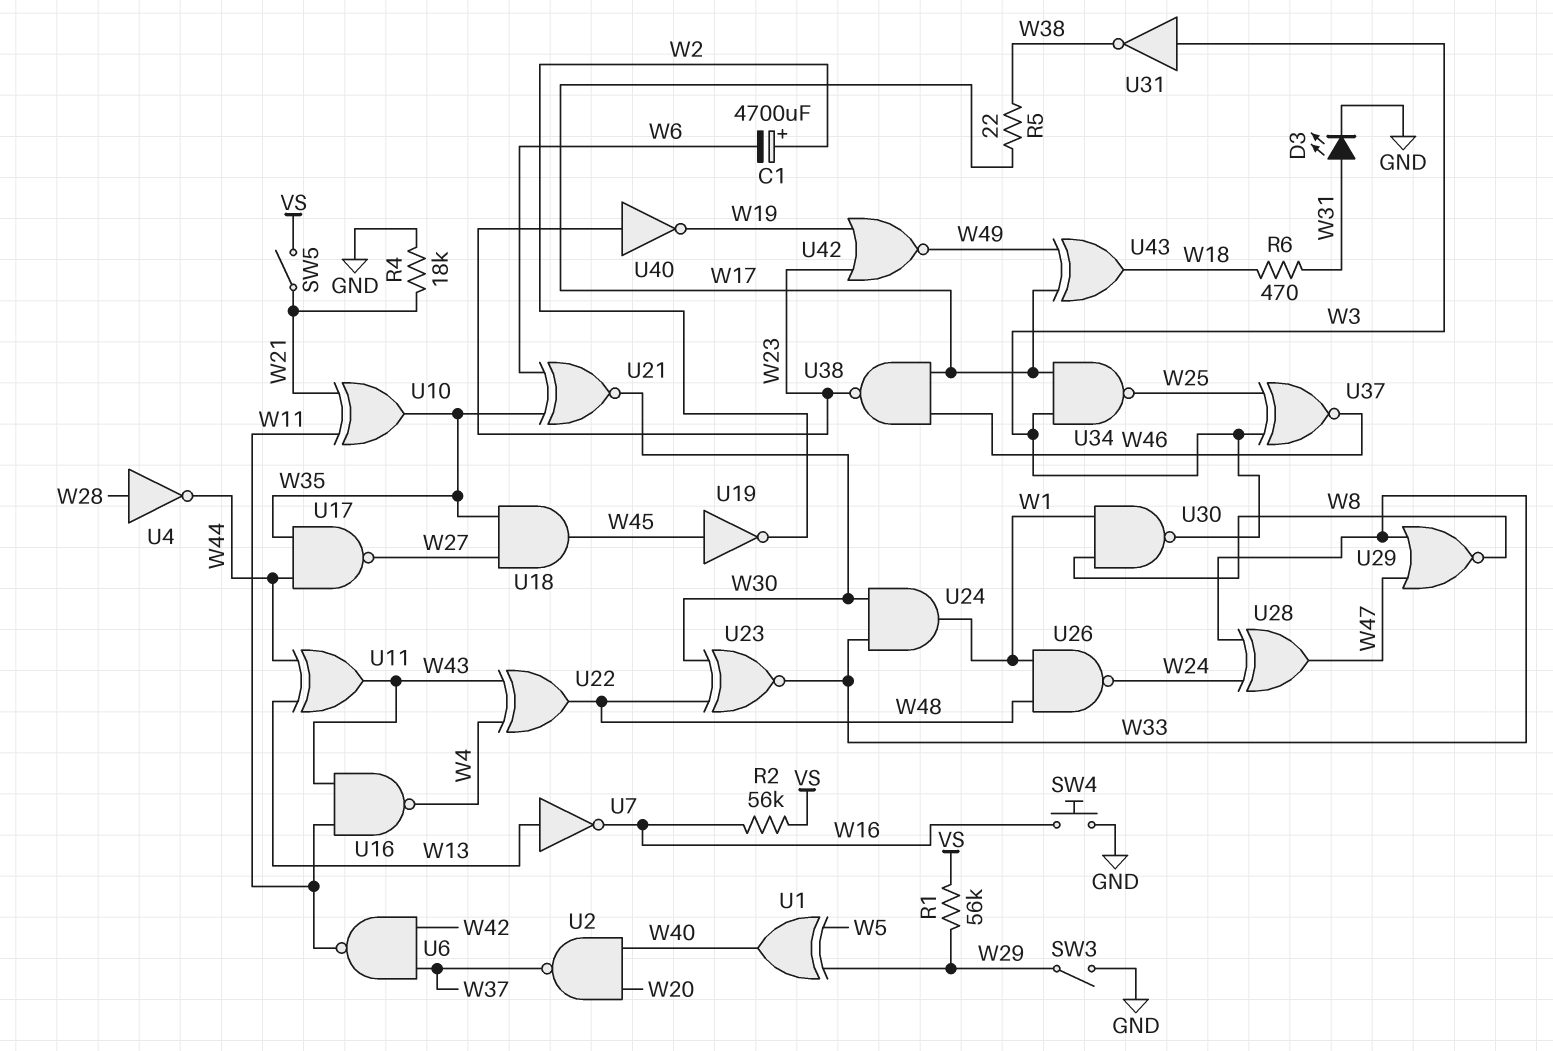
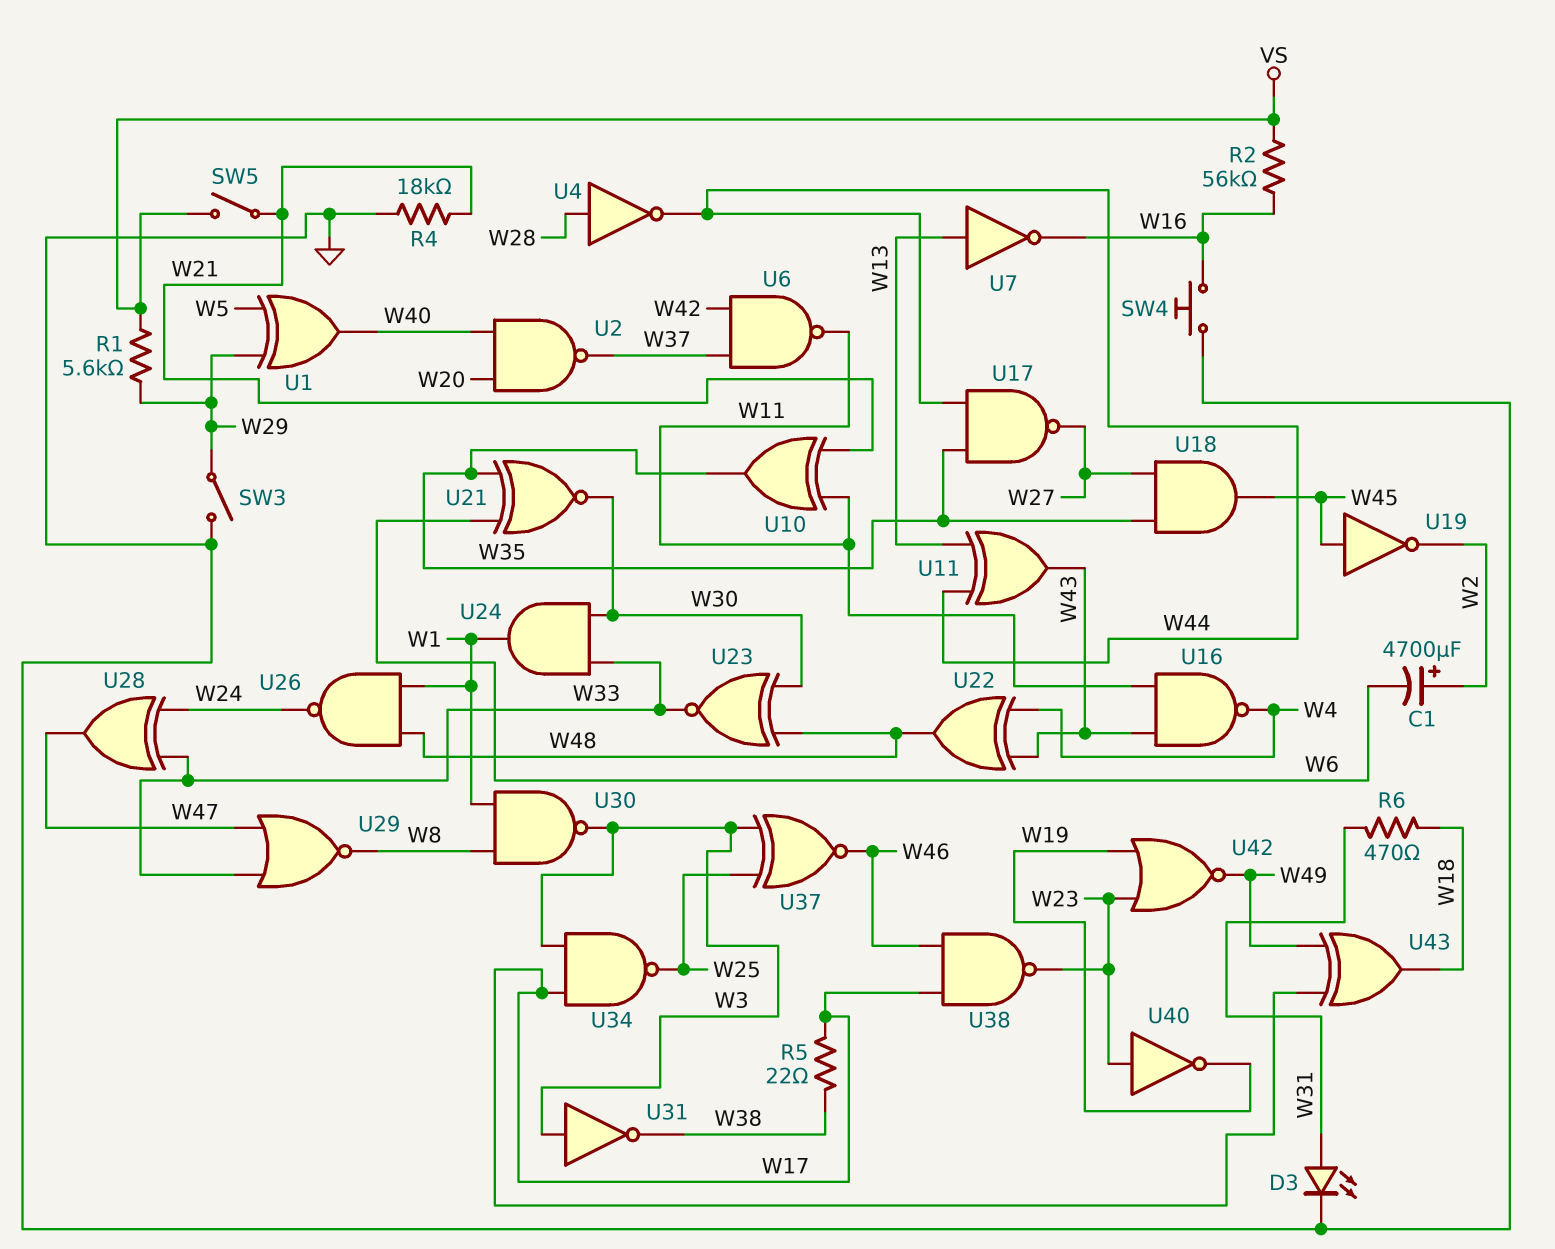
R1: 56k (VS, W29) -> 5.6k (VS, W29)

